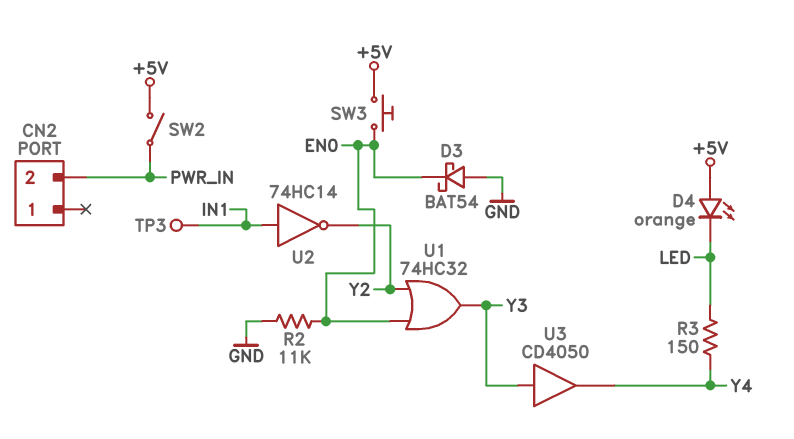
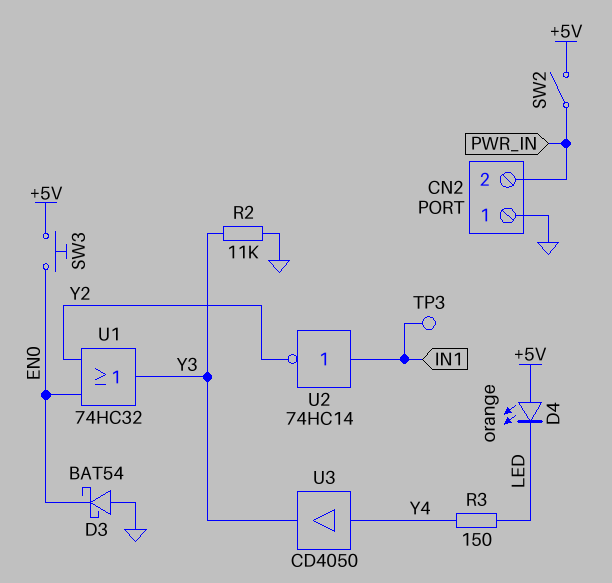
CN2 pin 1: none -> GND
R2: 11k (EN0, GND) -> 11k (GND, Y3)
U3: buffer CD4050 (in Y3, out Y4) -> buffer CD4050 (in Y4, out Y3)

